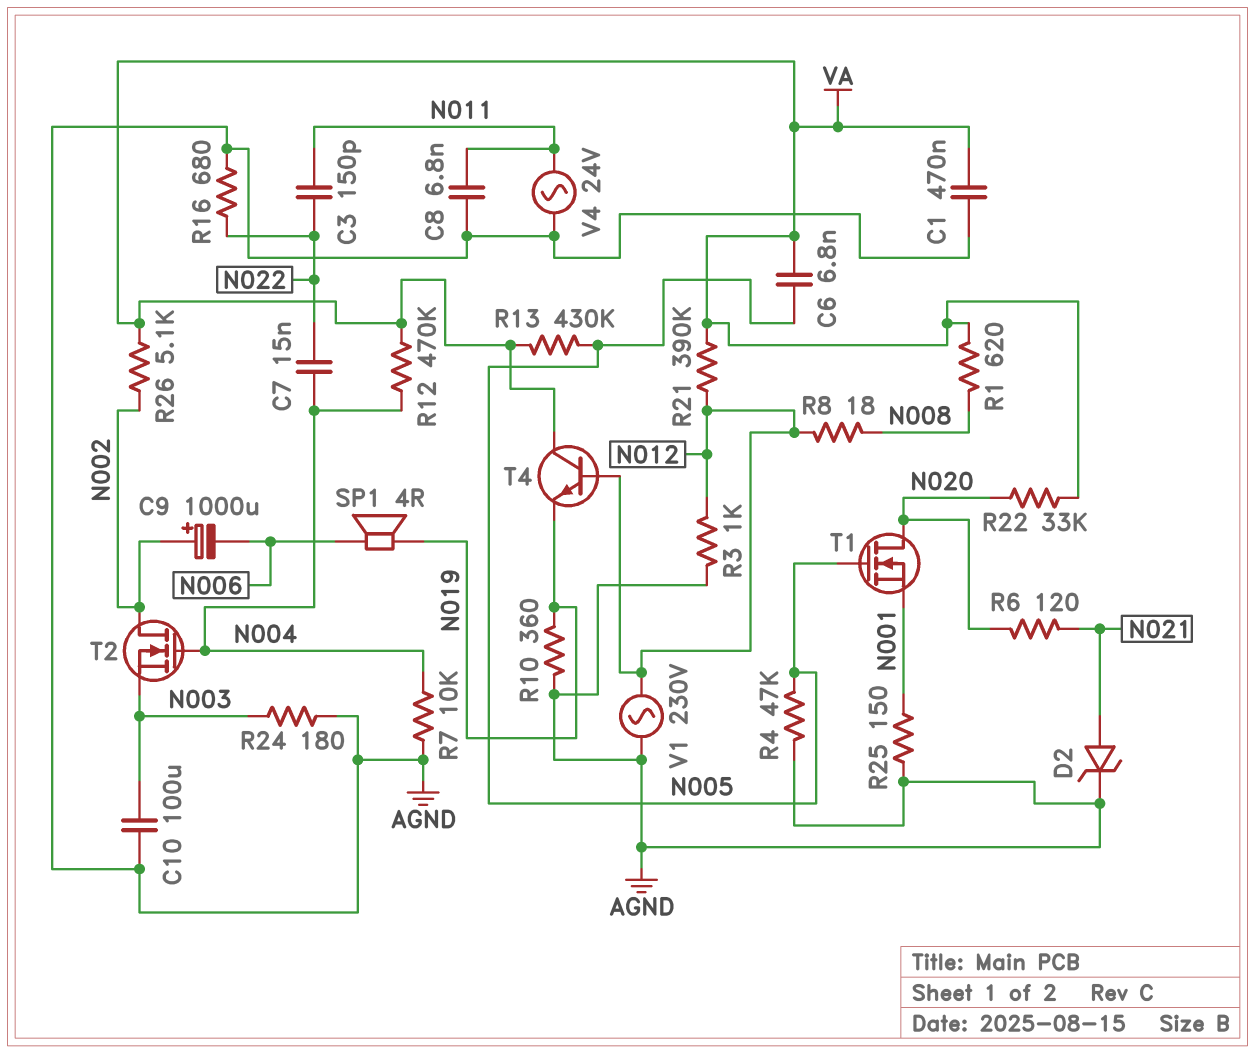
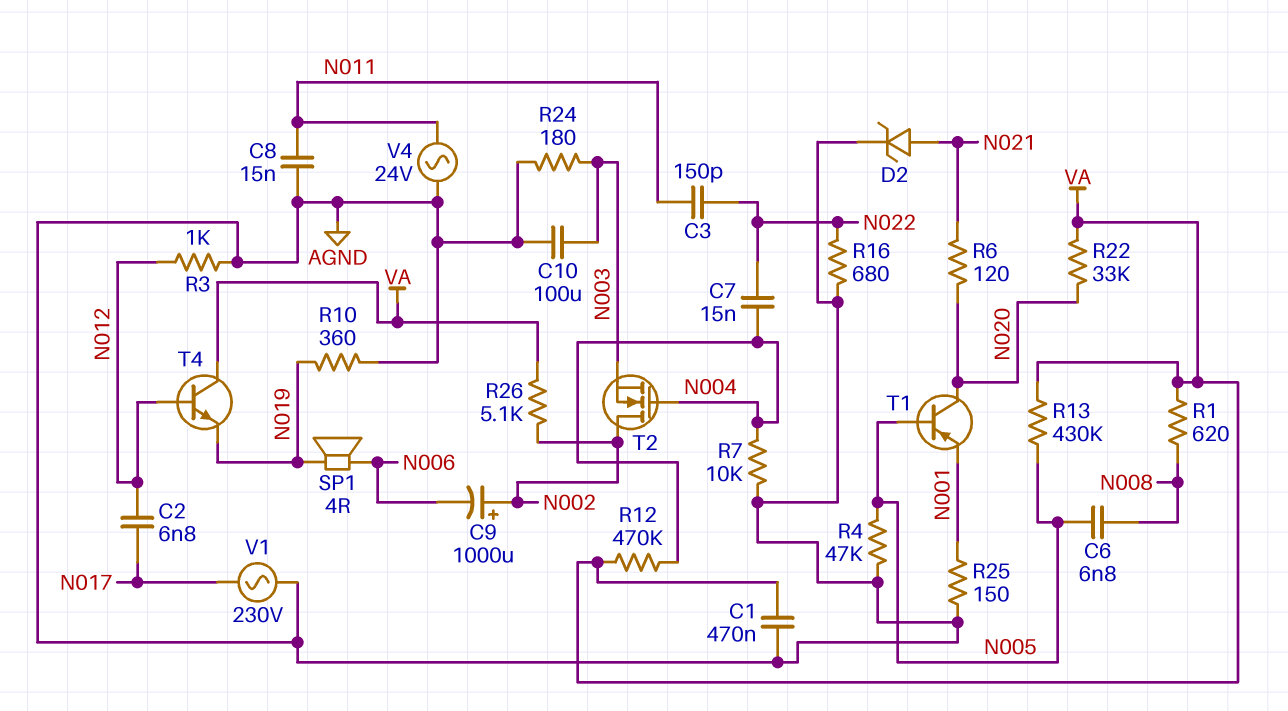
C2: none -> 6.8nF (N012, N017)
C6: 6.8nF (N005, VA) -> 6.8nF (N005, N008)
C8: 6.8nF (AGND, N011) -> 15nF (AGND, N011)
R8: 18 (N008, N012) -> none
R21: 390k (N012, VA) -> none
T1: NMOS (G N005, D N020, S N001) -> PNP (B N005, C N020, E N001)
V1: AC 230V (AGND, N012) -> AC 230V (AGND, N017)

